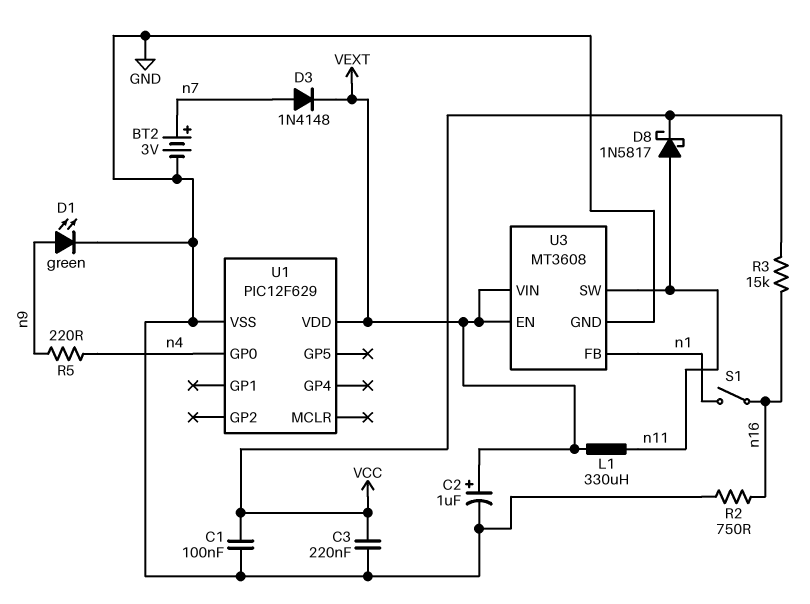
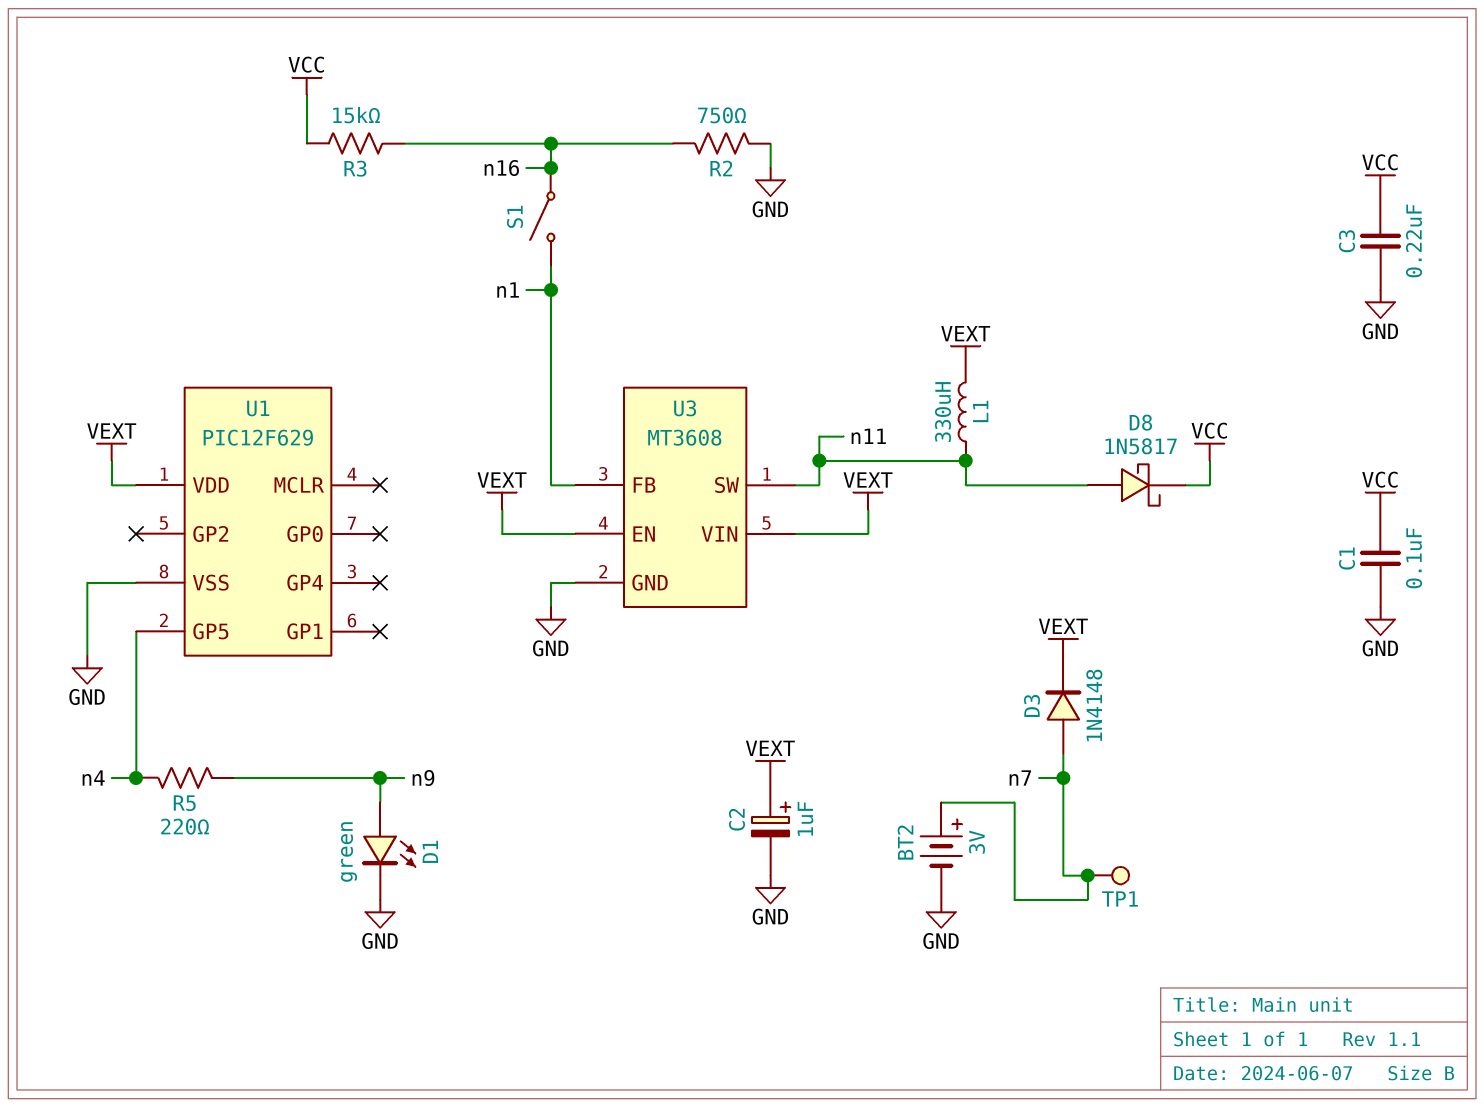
TP1: none -> test point (n7)
U1 pin GP0: n4 -> none
U1 pin GP5: none -> n4

